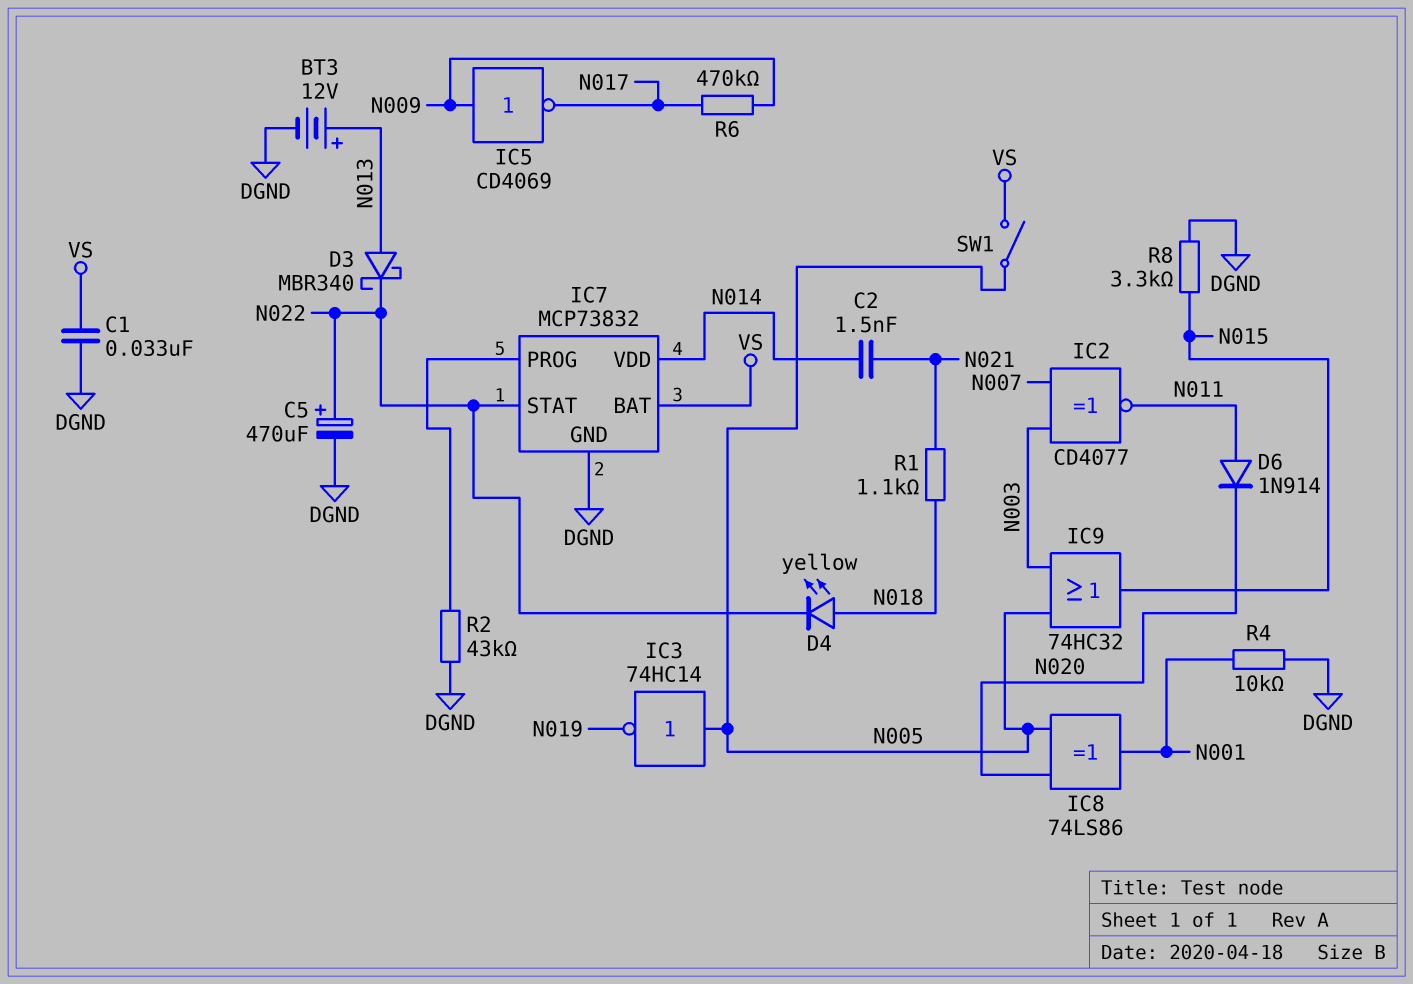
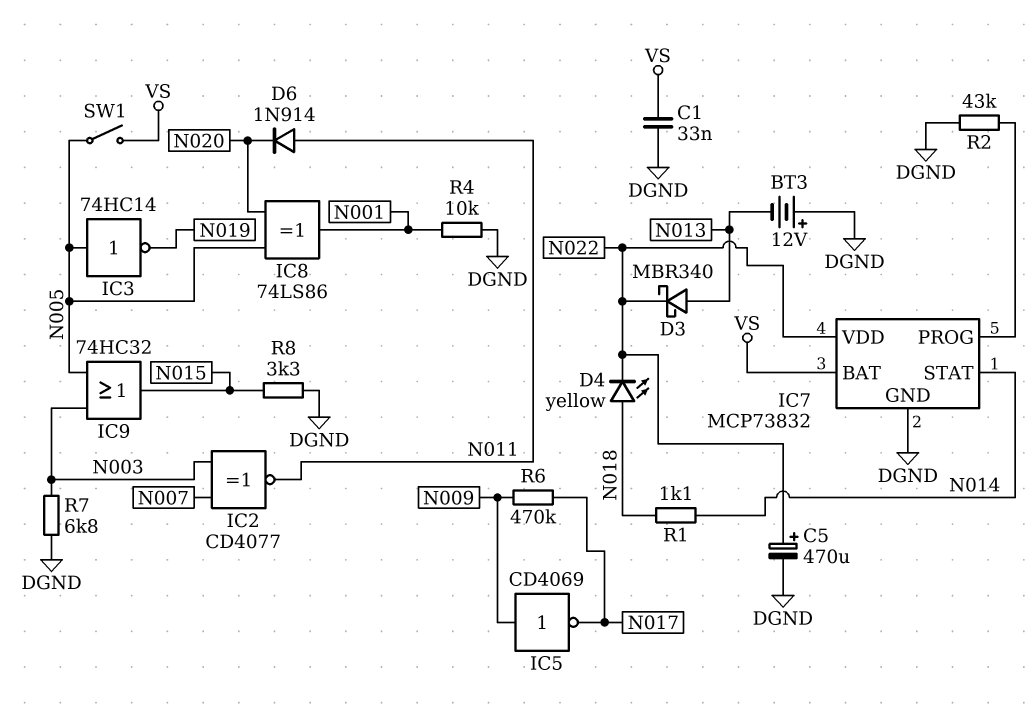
BT3: 12V (plus N013, minus DGND) -> 12V (plus DGND, minus N013)
C2: 1.5nF (N014, N021) -> none
IC7 pin STAT: N022 -> N014
IC7 pin VDD: N014 -> N022
R1: 1.1k (N018, N021) -> 1.1k (N014, N018)
R7: none -> 6.8k (DGND, N003)

